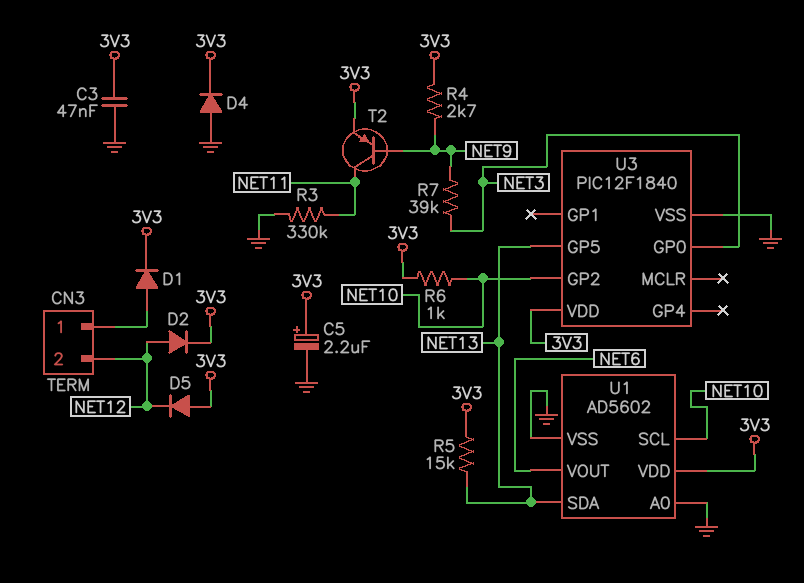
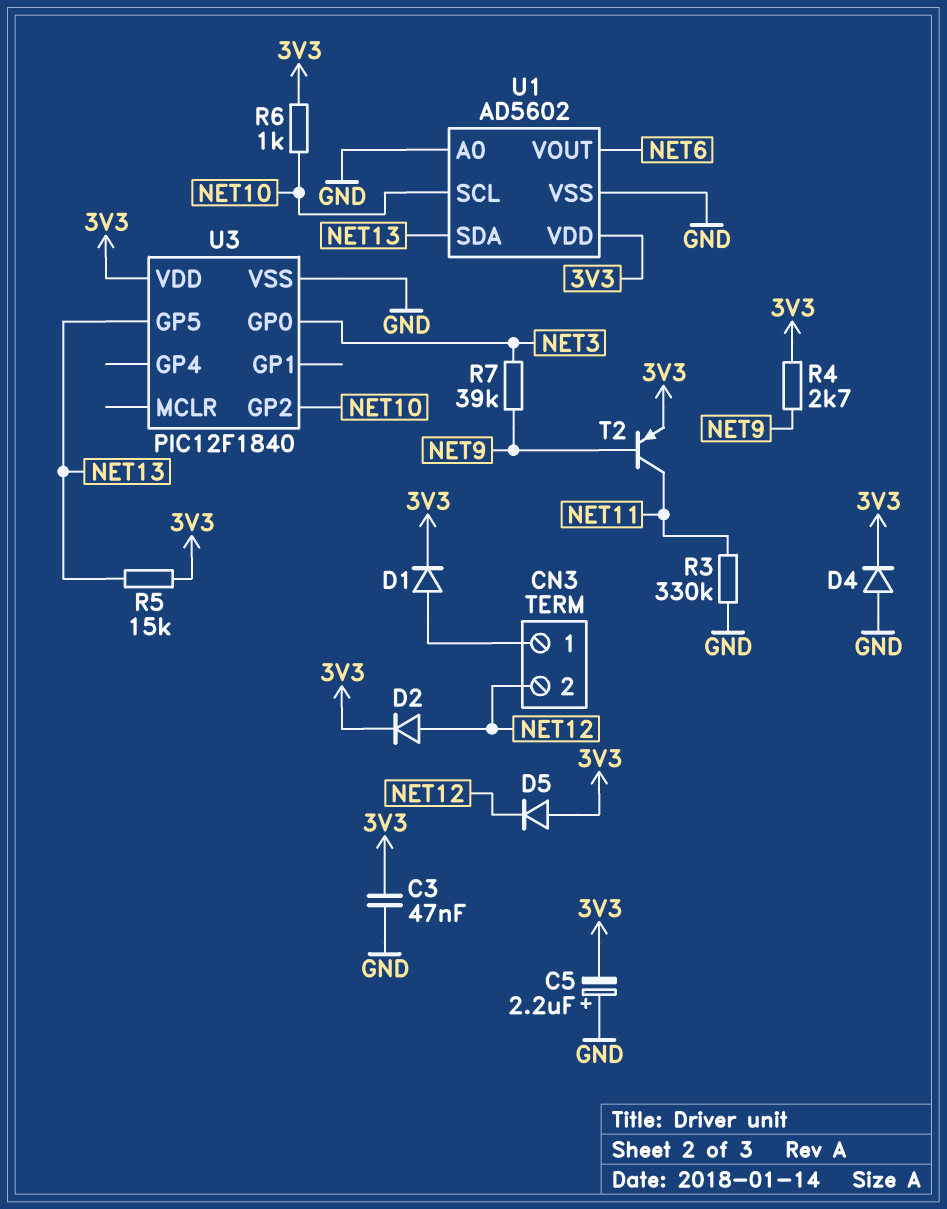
C5: 2.2uF (plus 3V3, minus GND) -> 2.2uF (plus GND, minus 3V3)

